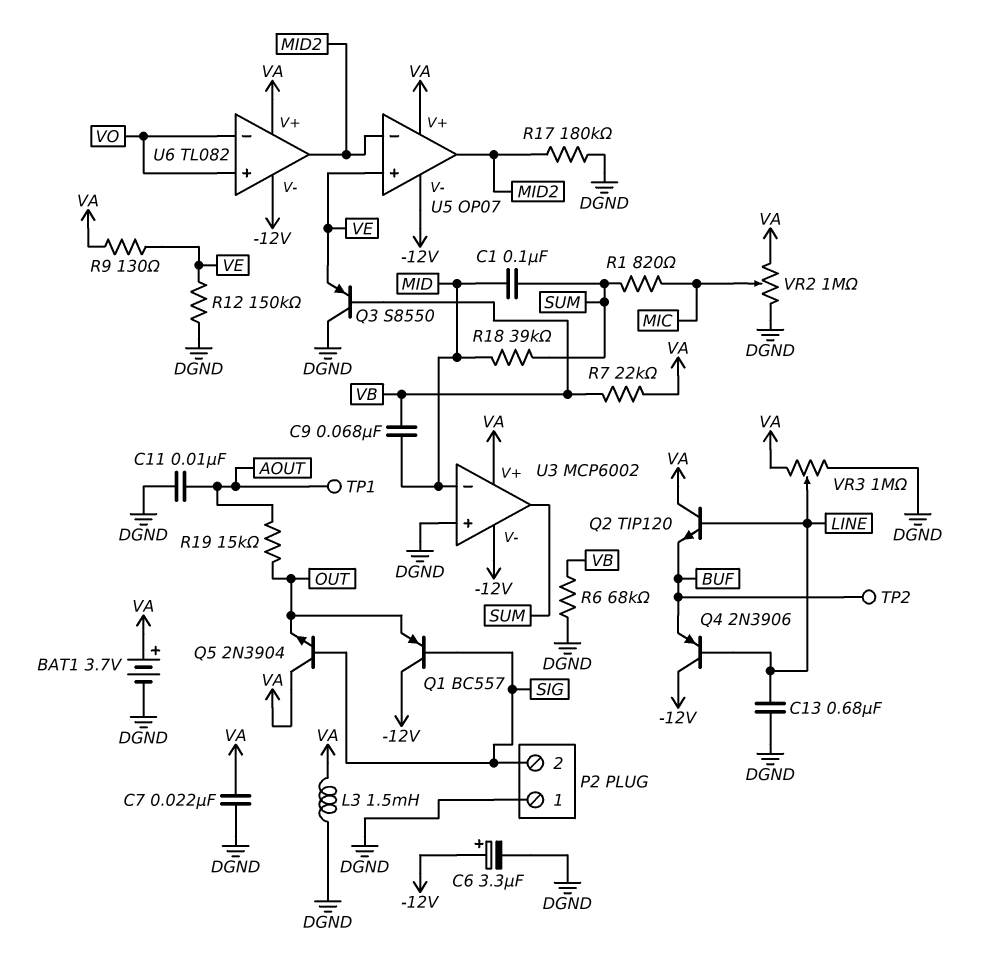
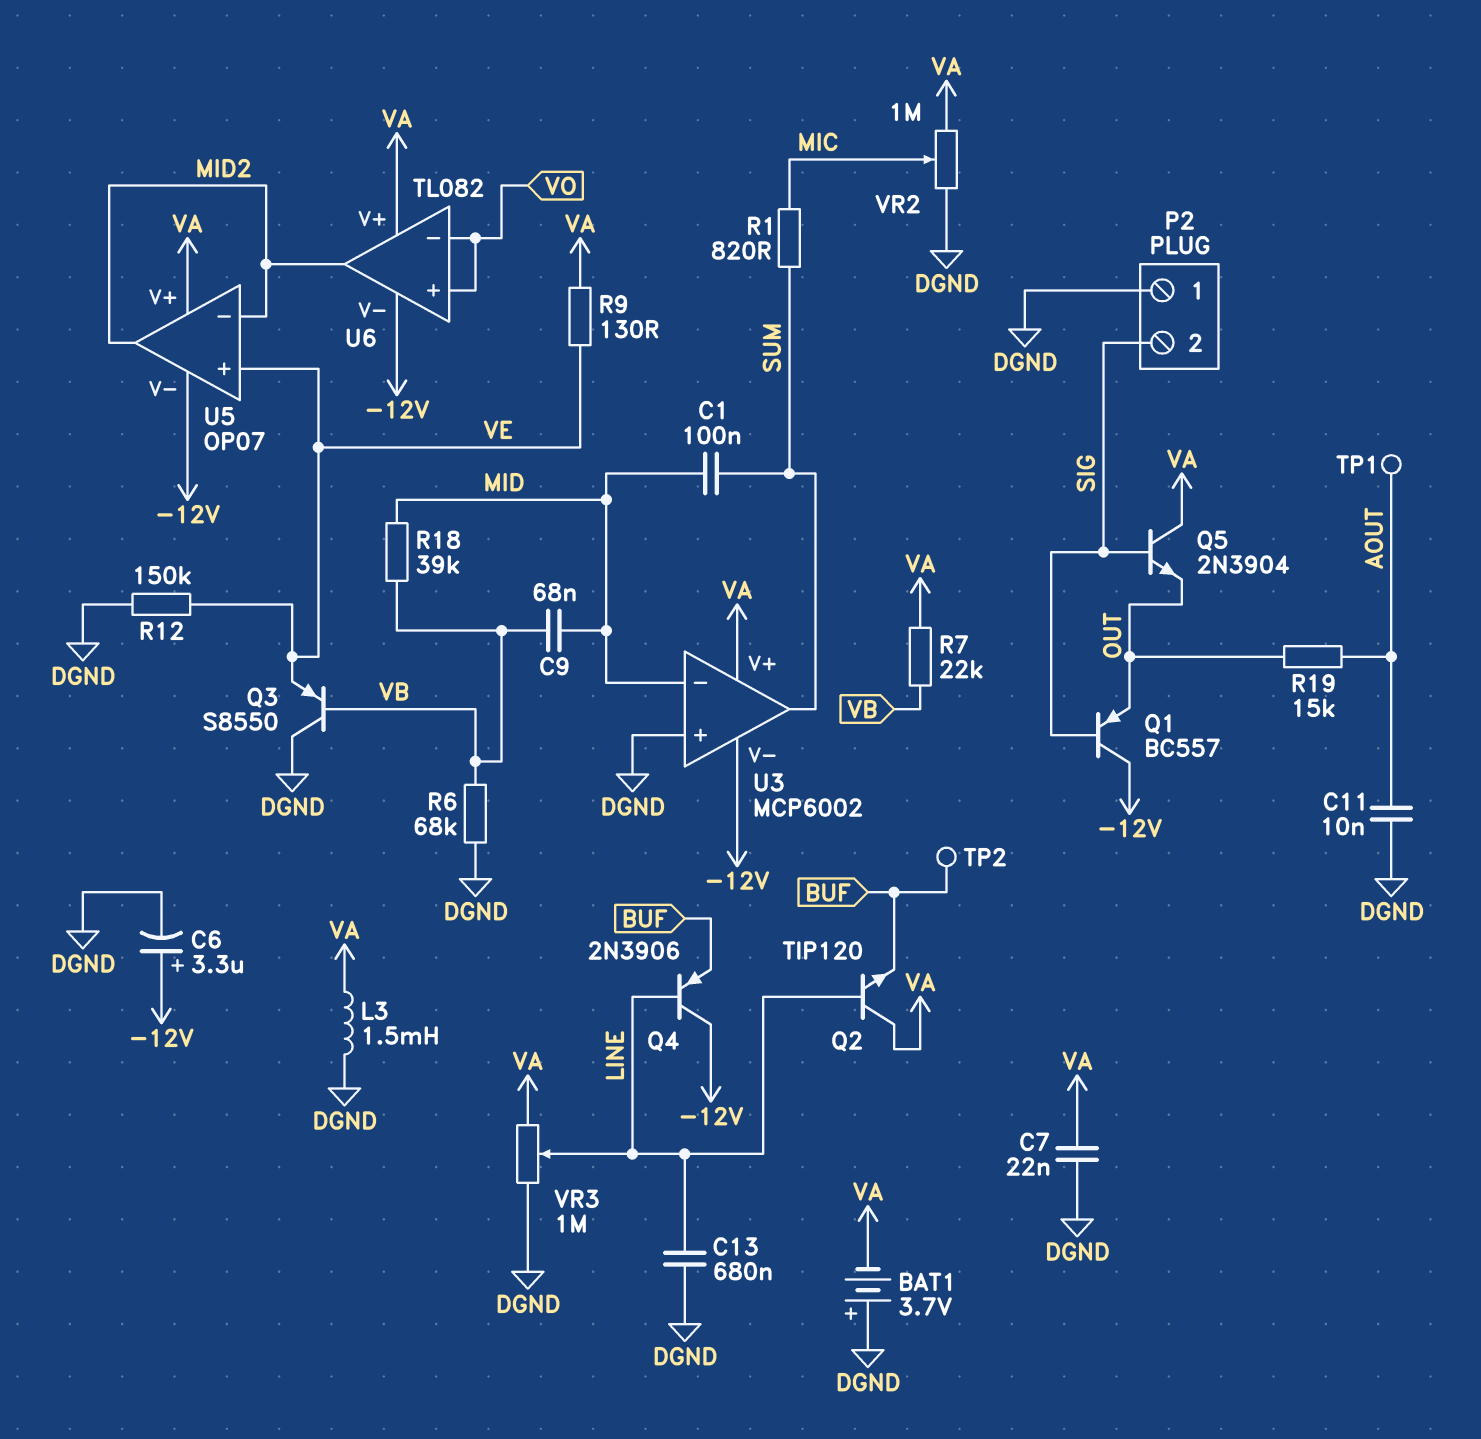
BAT1: 3.7V (plus VA, minus DGND) -> 3.7V (plus DGND, minus VA)
R17: 180k (DGND, MID2) -> none
R18: 39k (MID, SUM) -> 39k (MID, VB)

